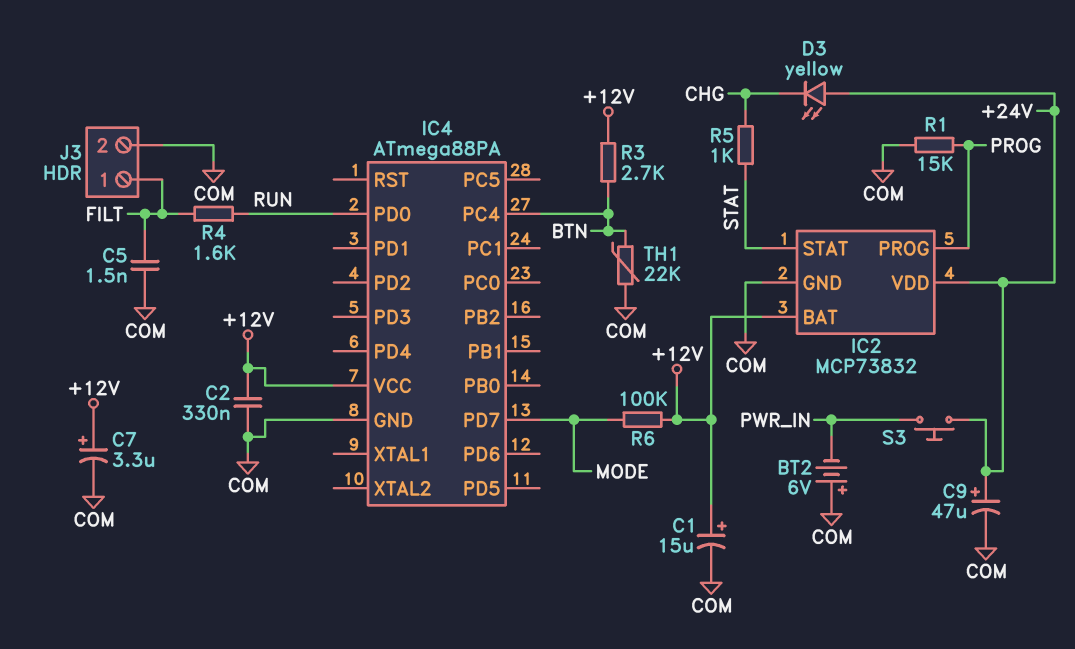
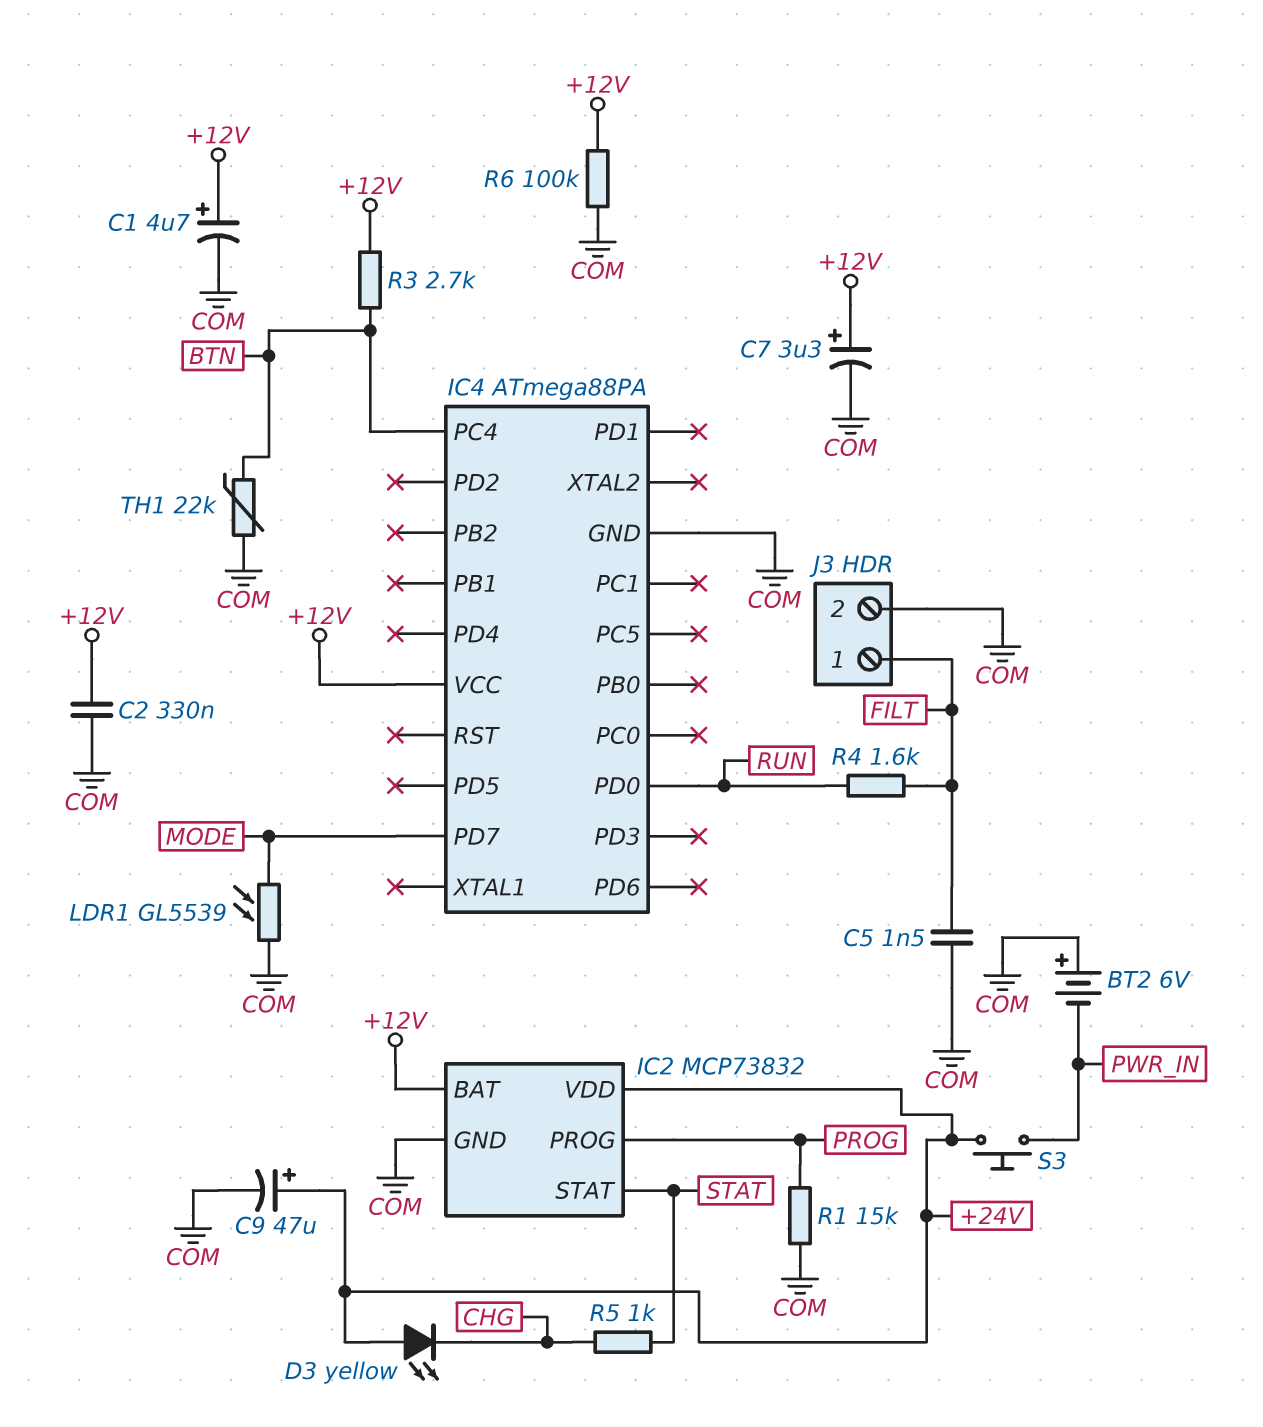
C1: 15uF (plus +12V, minus COM) -> 4.7uF (plus +12V, minus COM)
LDR1: none -> GL5539 (COM, MODE)
R6: 100k (+12V, MODE) -> 100k (+12V, COM)

